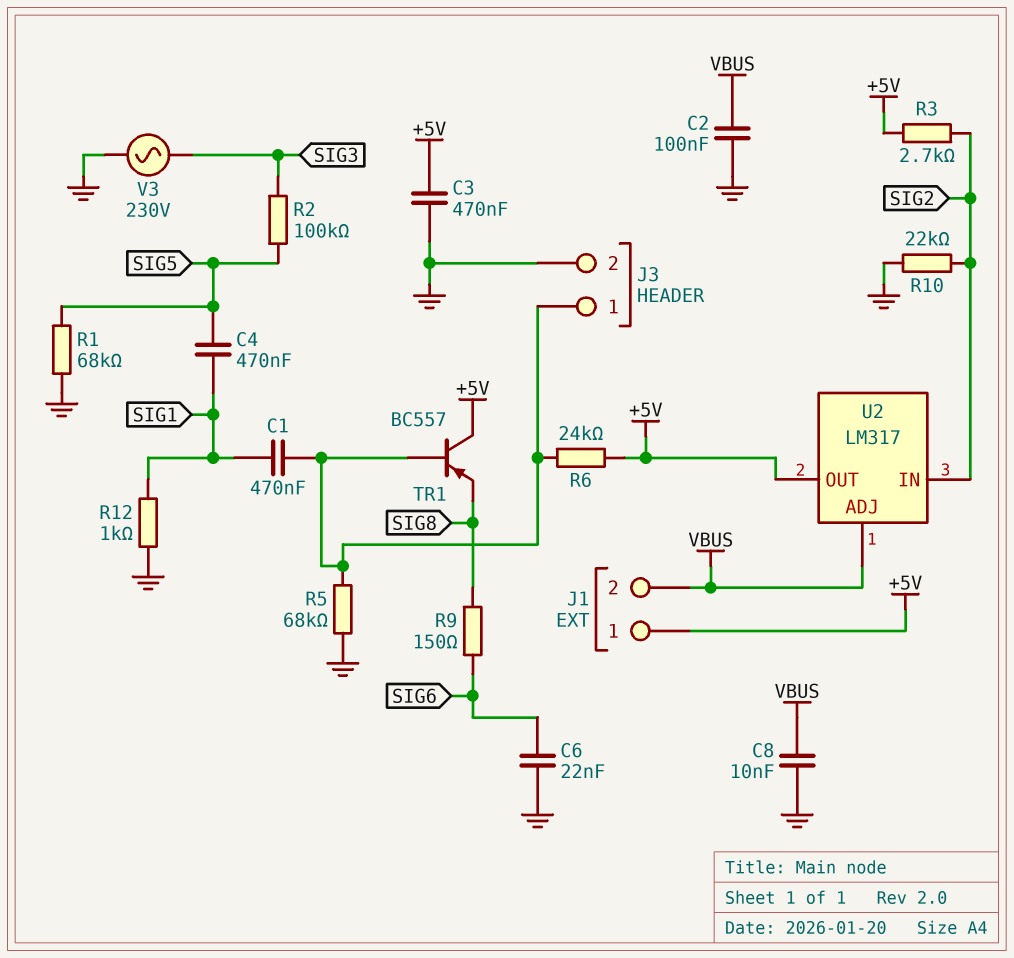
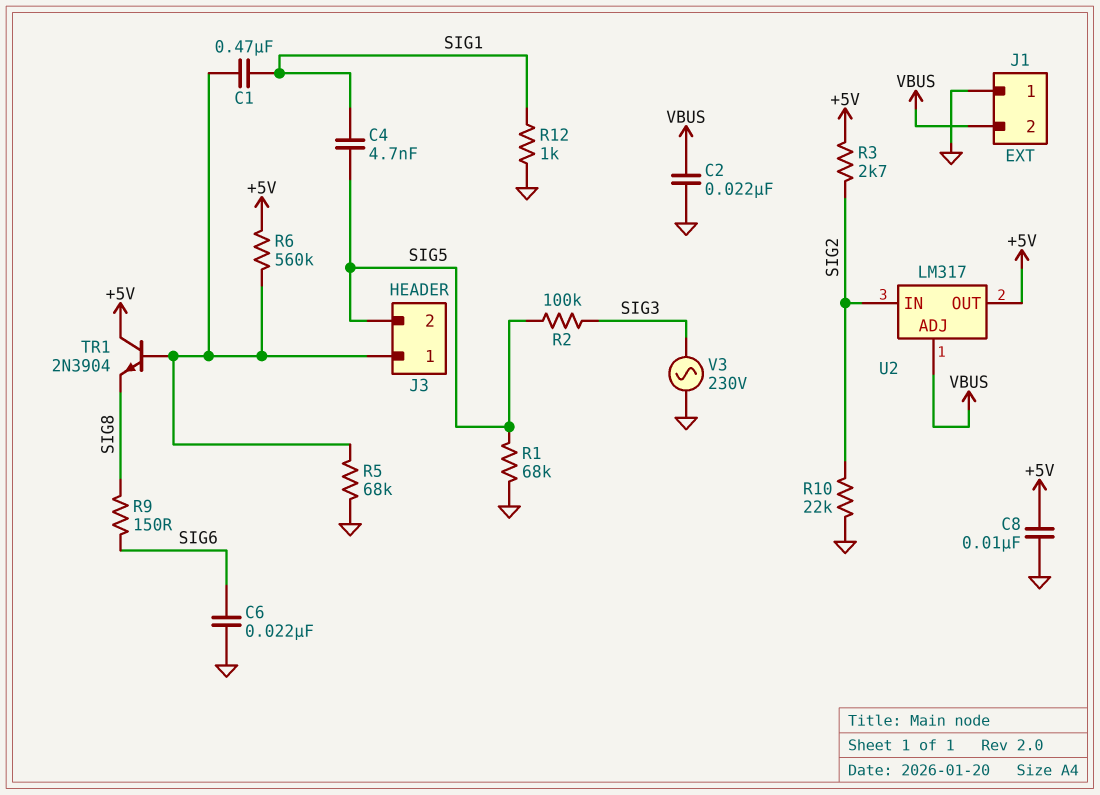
C2: 100nF (GND, VBUS) -> 22nF (GND, VBUS)
C3: 470nF (+5V, GND) -> none
C4: 470nF (SIG1, SIG5) -> 4.7nF (SIG1, SIG5)
C8: 10nF (GND, VBUS) -> 10nF (+5V, GND)
J1 pin 1: +5V -> GND
J3 pin 2: GND -> SIG5
R6: 24k (+5V, J3/1) -> 560k (+5V, J3/1)
TR1: PNP BC557 (B J3/1, C +5V, E SIG8) -> NPN 2N3904 (B J3/1, C +5V, E SIG8)

